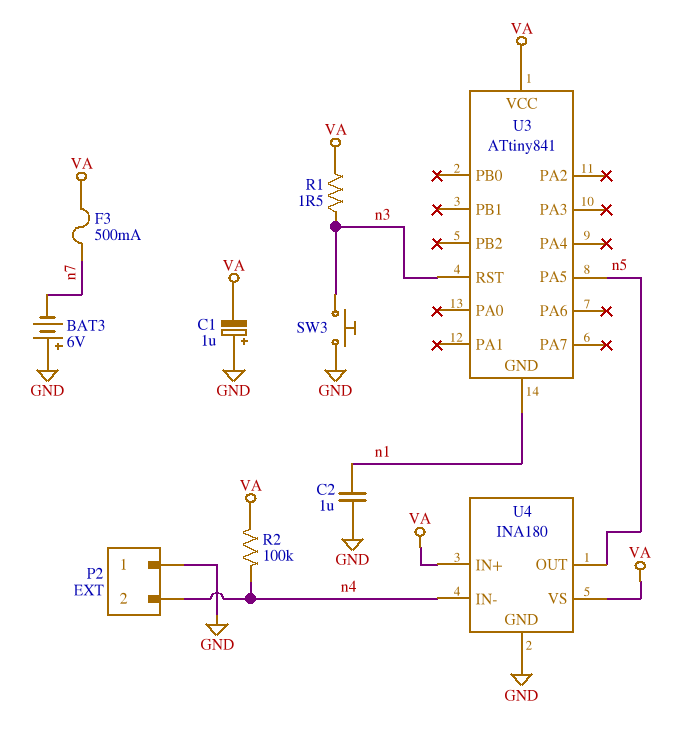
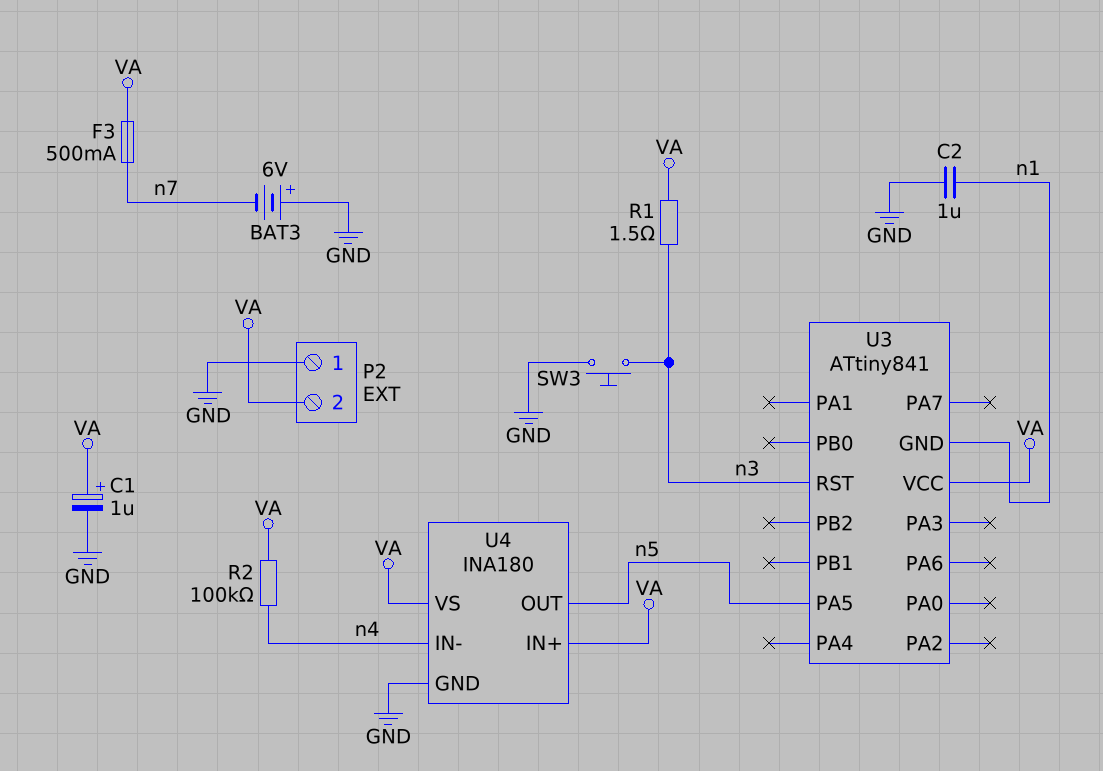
C1: 1uF (plus GND, minus VA) -> 1uF (plus VA, minus GND)
P2 pin 2: n4 -> VA

